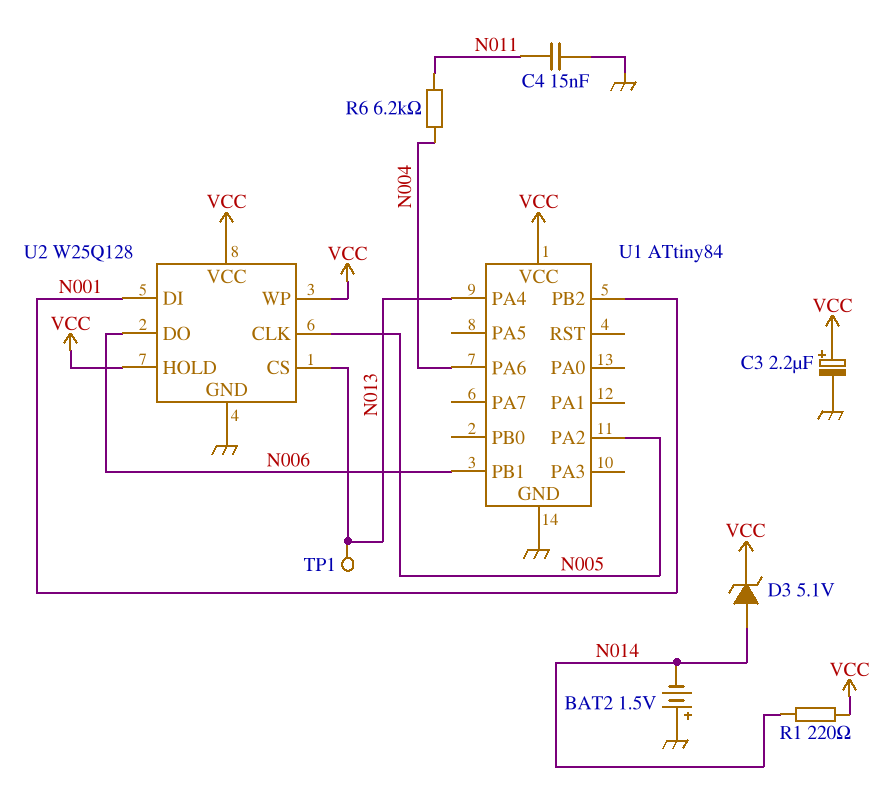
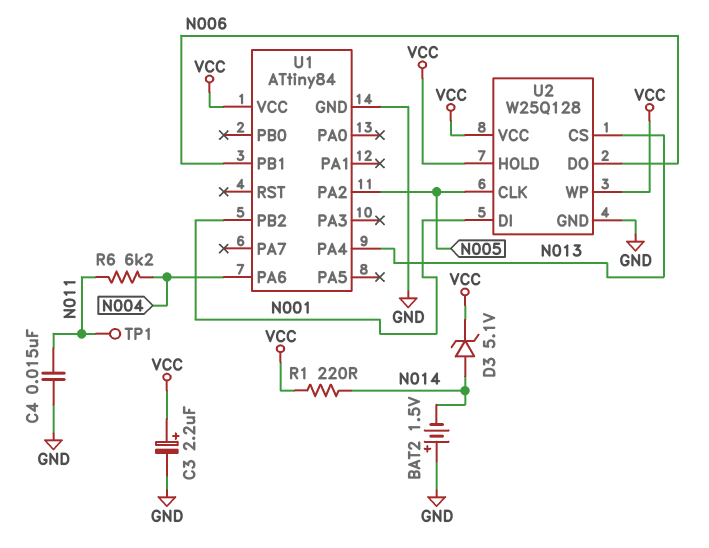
TP1: test point (N013) -> test point (N011)

